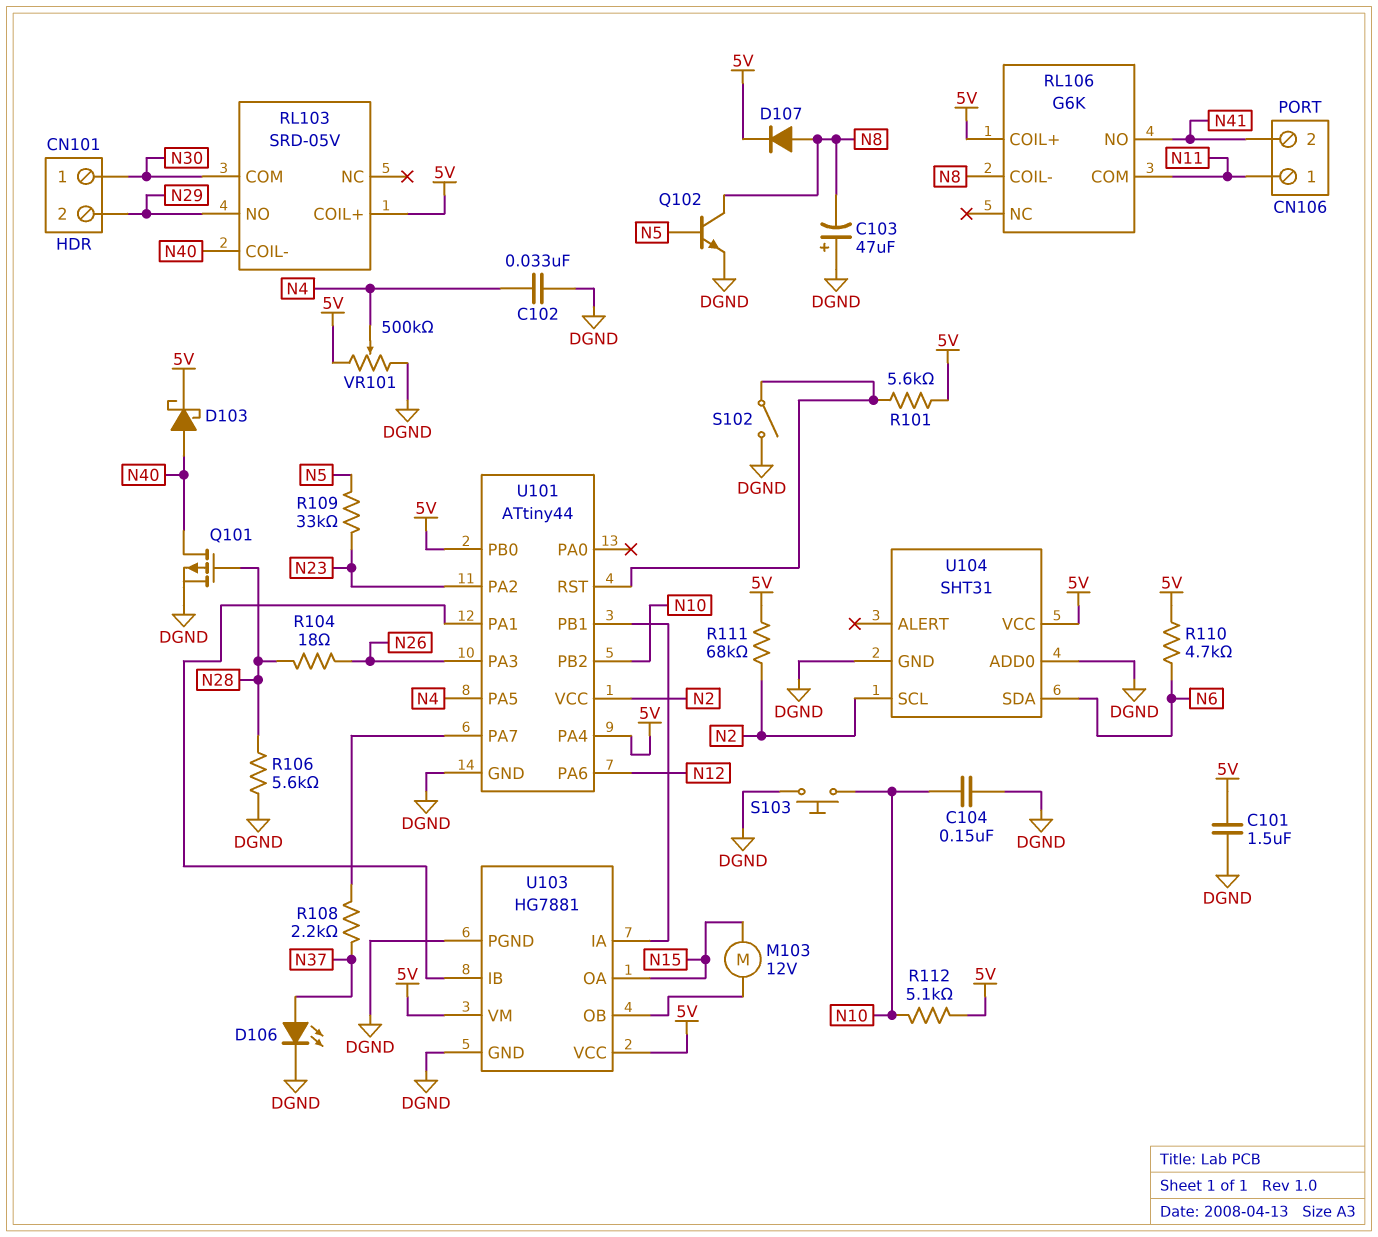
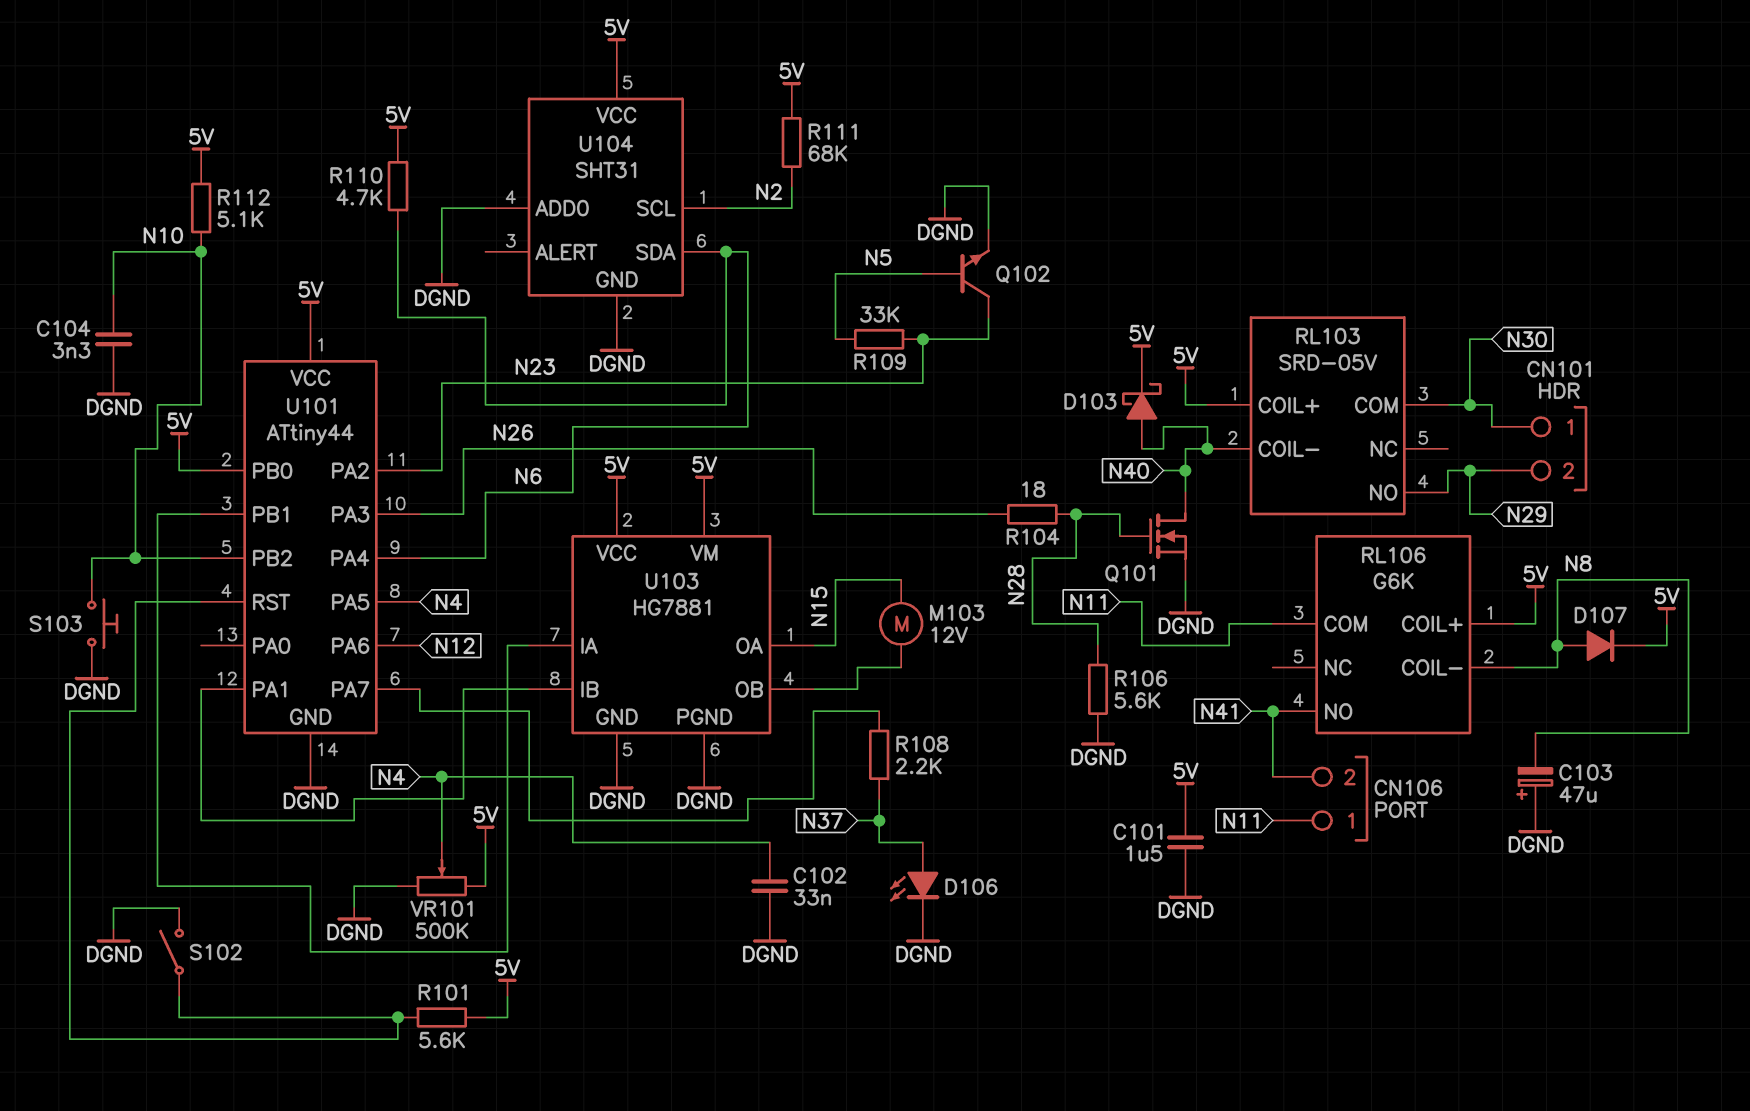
C104: 150nF (DGND, N10) -> 3.3nF (DGND, N10)
Q101: PMOS (G N28, D N40, S DGND) -> NMOS (G N28, D N40, S DGND)
Q102: NPN (B N5, C N8, E DGND) -> NPN (B N5, C N23, E DGND)
U101 pin PA4: 5V -> N6
U101 pin VCC: N2 -> 5V

